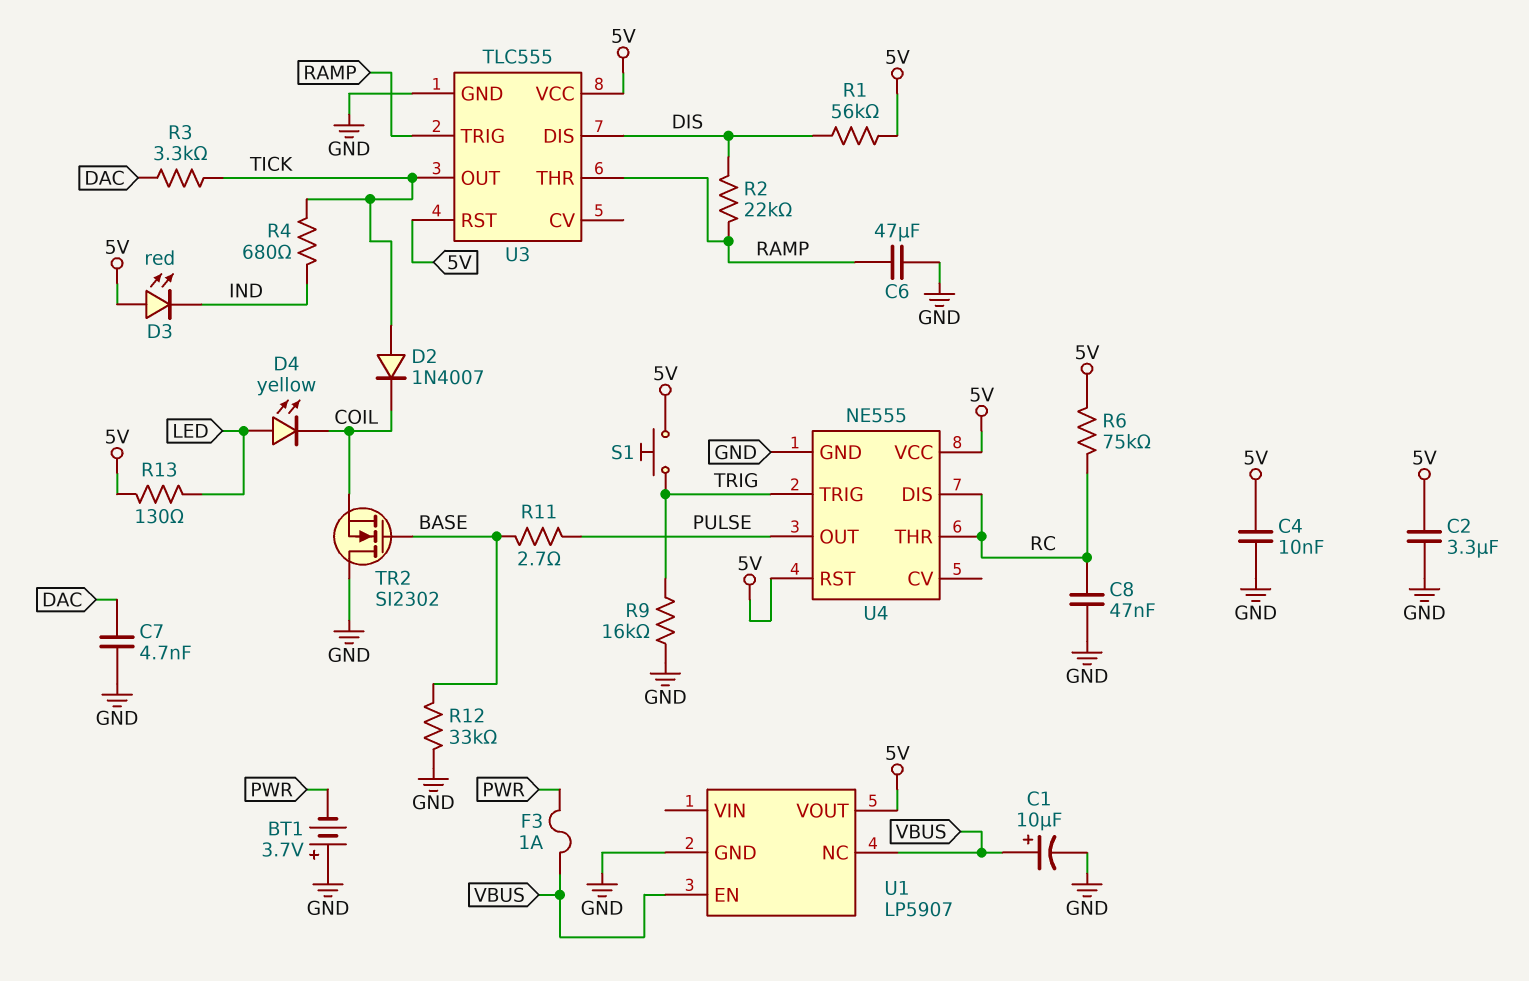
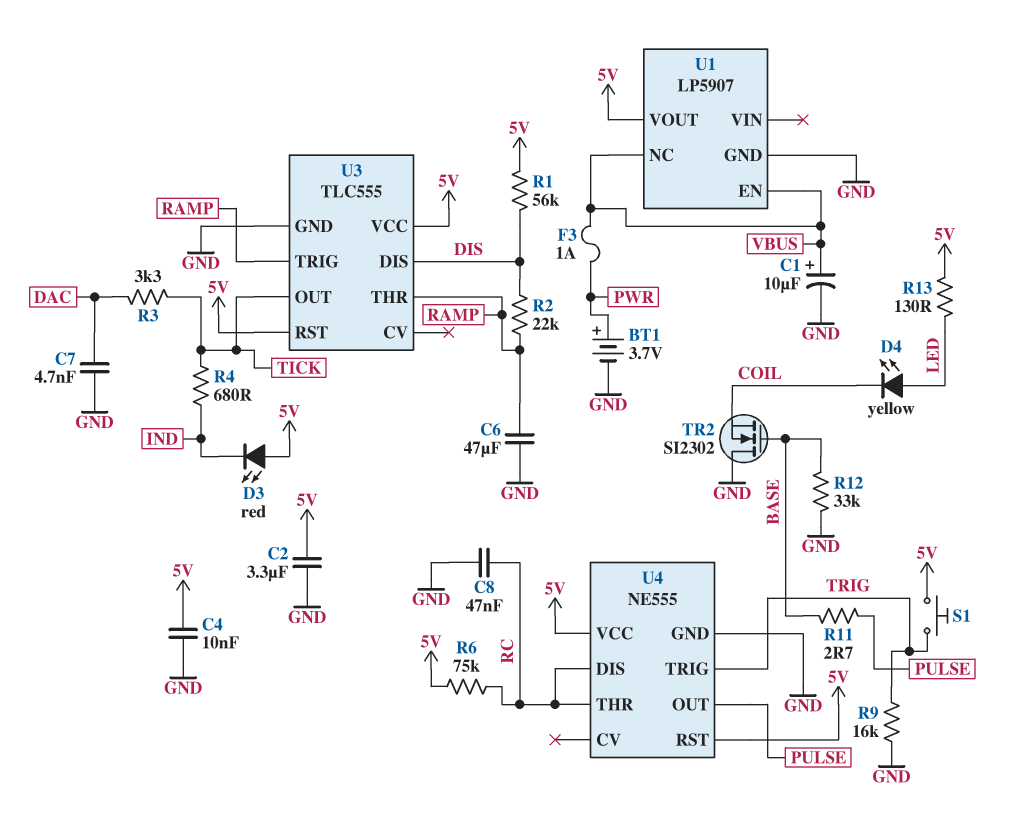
BT1: 3.7V (plus GND, minus PWR) -> 3.7V (plus PWR, minus GND)
D2: diode 1N4007 (A TICK, K COIL) -> none

